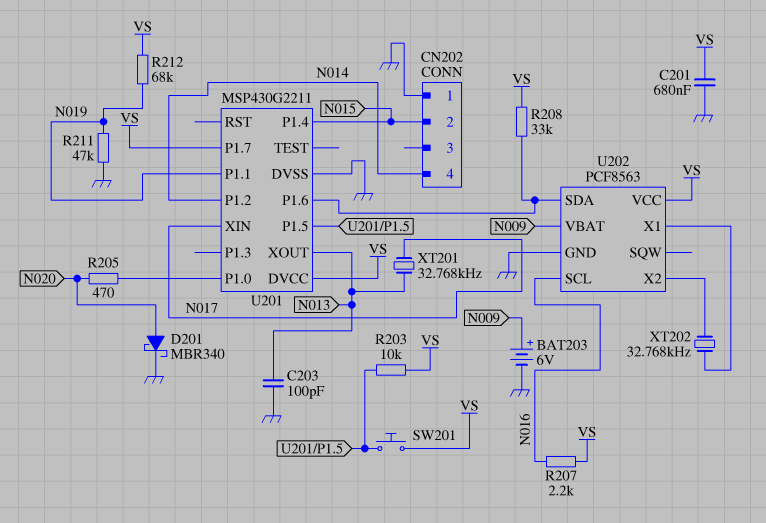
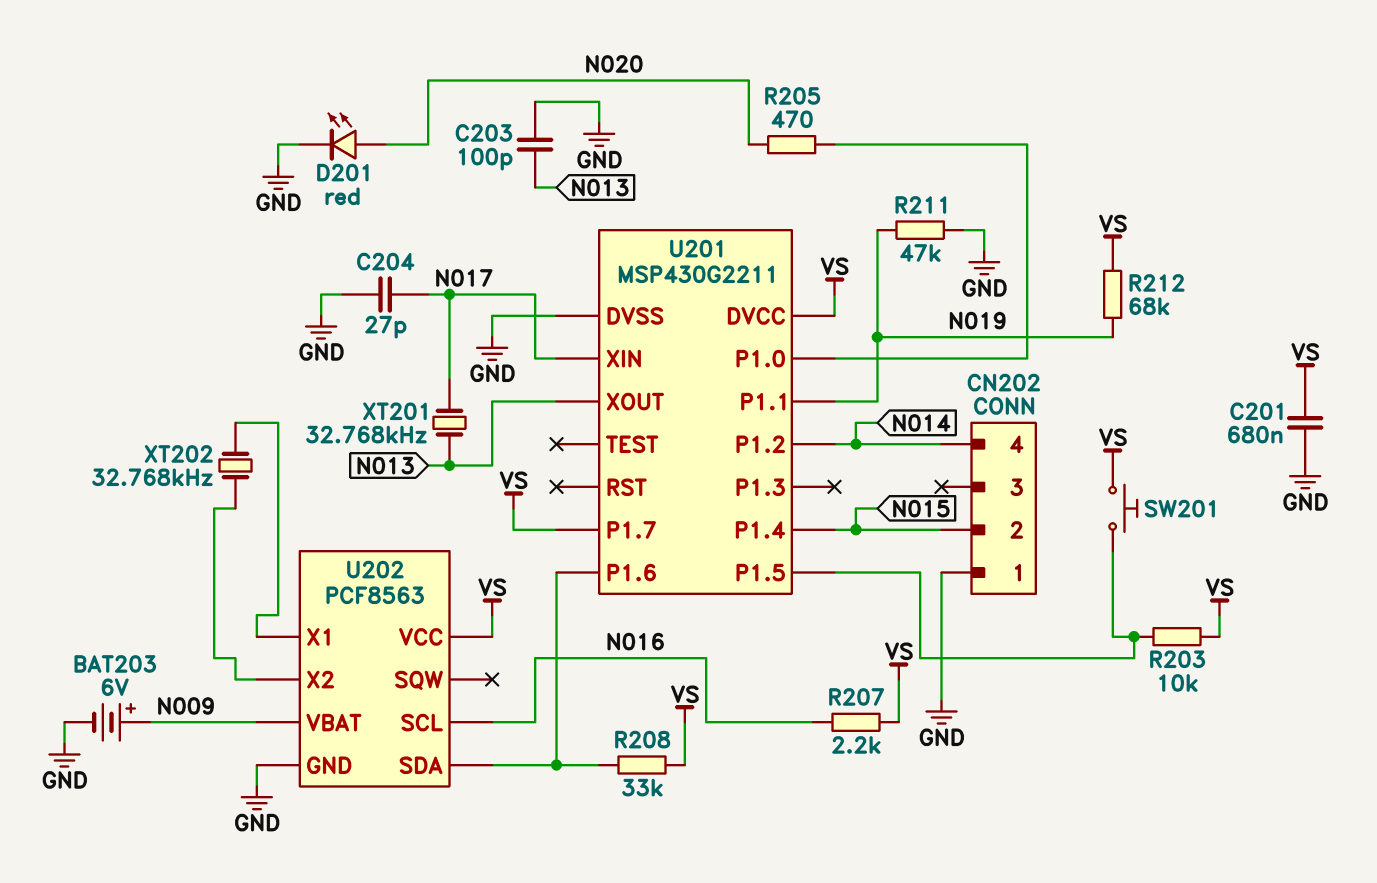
C204: none -> 27pF (GND, N017)
D201: schottky MBR340 (A N020, K GND) -> LED red (A N020, K GND)

